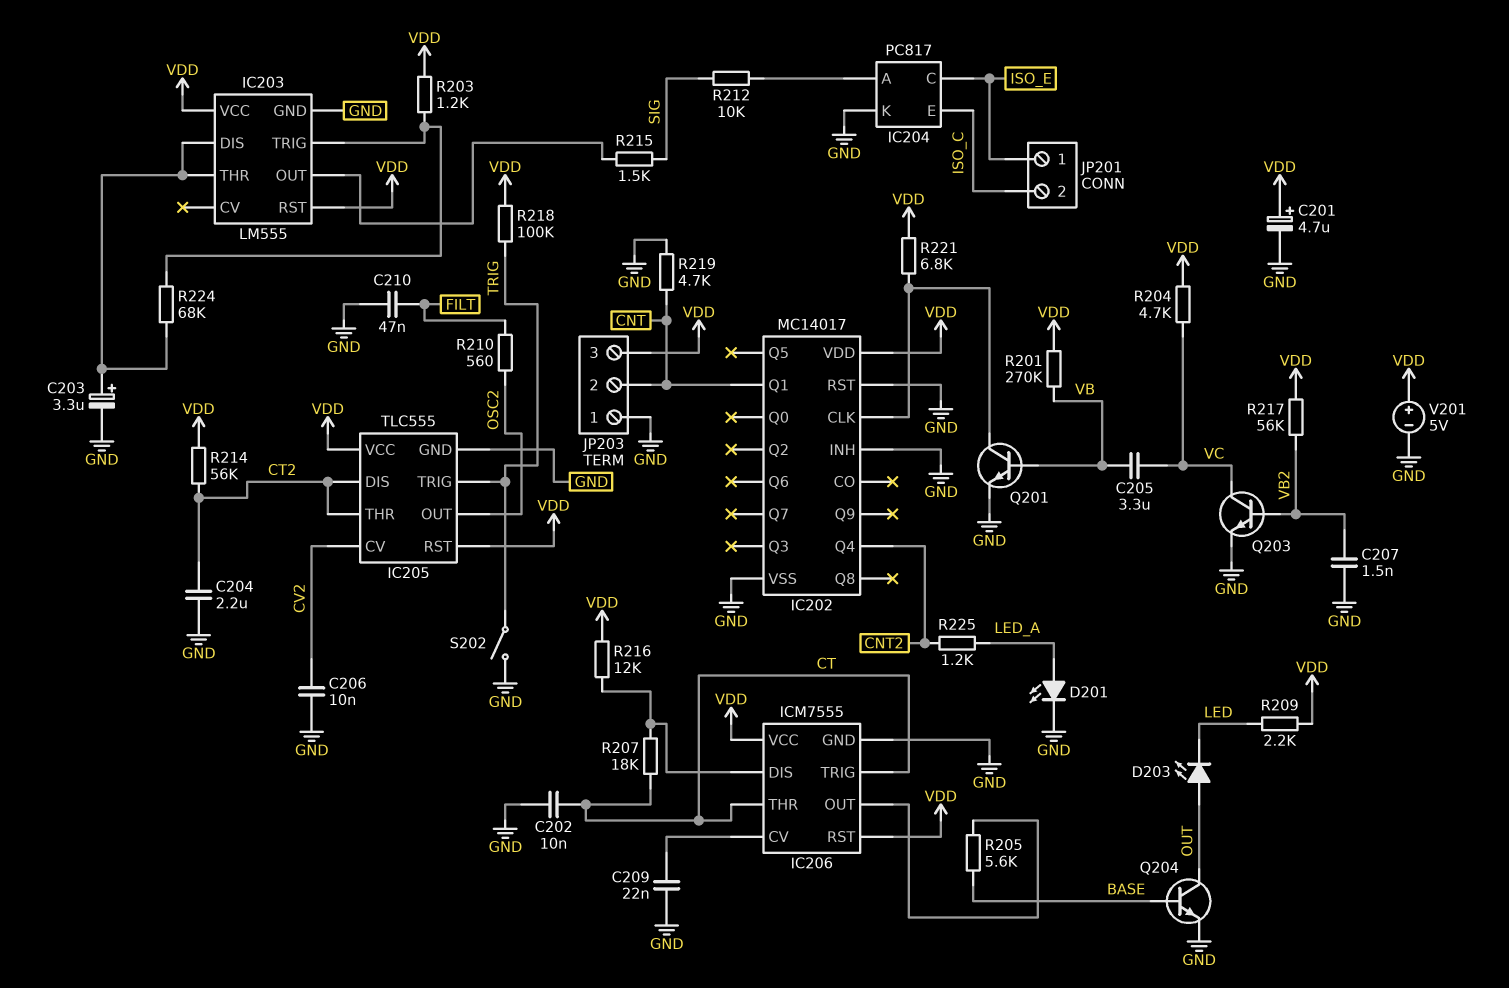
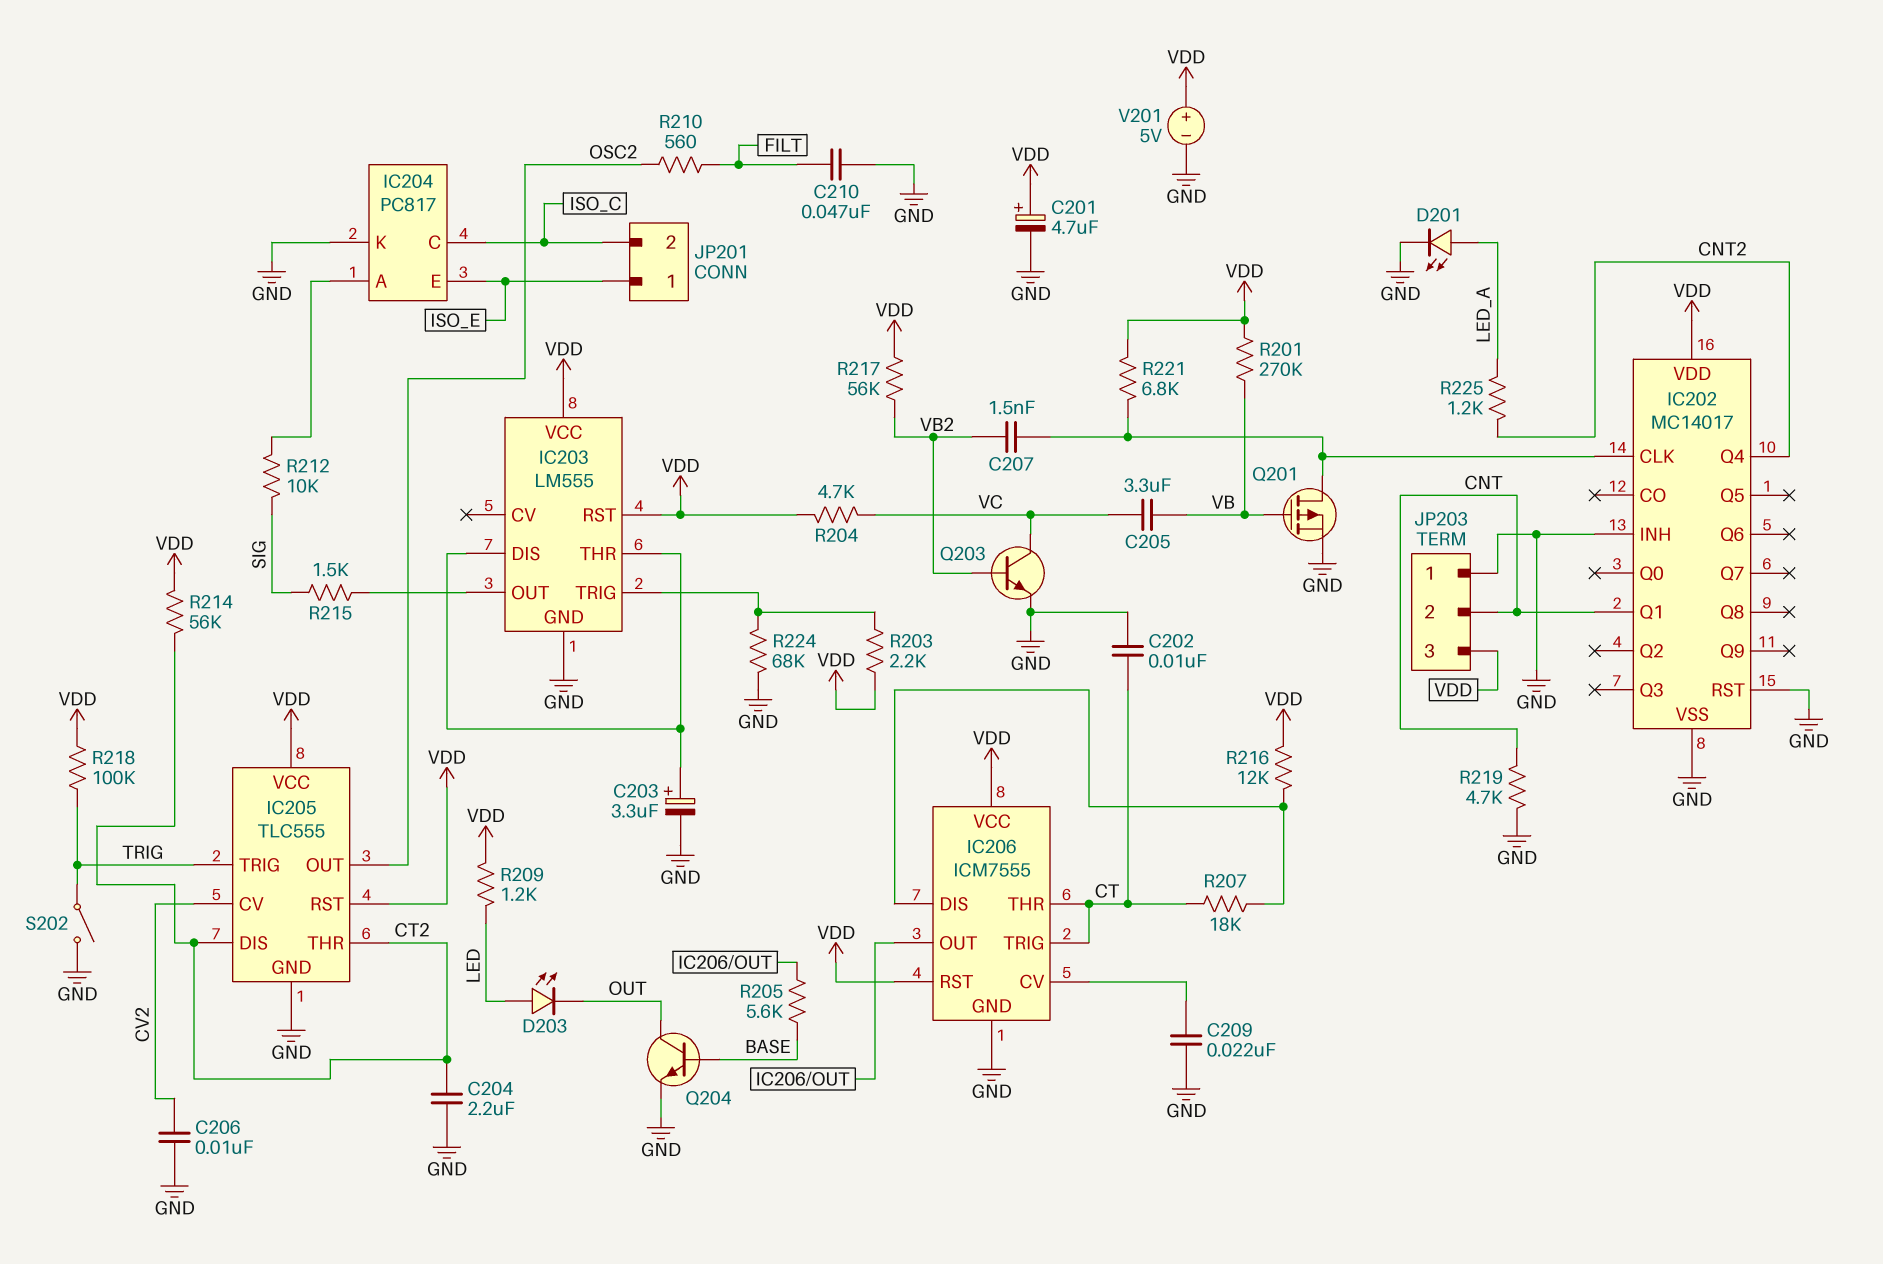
C207: 1.5nF (GND, VB2) -> 1.5nF (IC202/CLK, VB2)
D203: LED (A OUT, K LED) -> LED (A LED, K OUT)
IC204 pin C: ISO_E -> ISO_C
IC204 pin E: ISO_C -> ISO_E
Q201: NPN (B VB, C IC202/CLK, E GND) -> PMOS (G VB, D IC202/CLK, S GND)
R203: 1.2k (IC203/TRIG, VDD) -> 2.2k (IC203/TRIG, VDD)
R209: 2.2k (LED, VDD) -> 1.2k (LED, VDD)
R224: 68k (IC203/DIS, IC203/TRIG) -> 68k (GND, IC203/TRIG)

